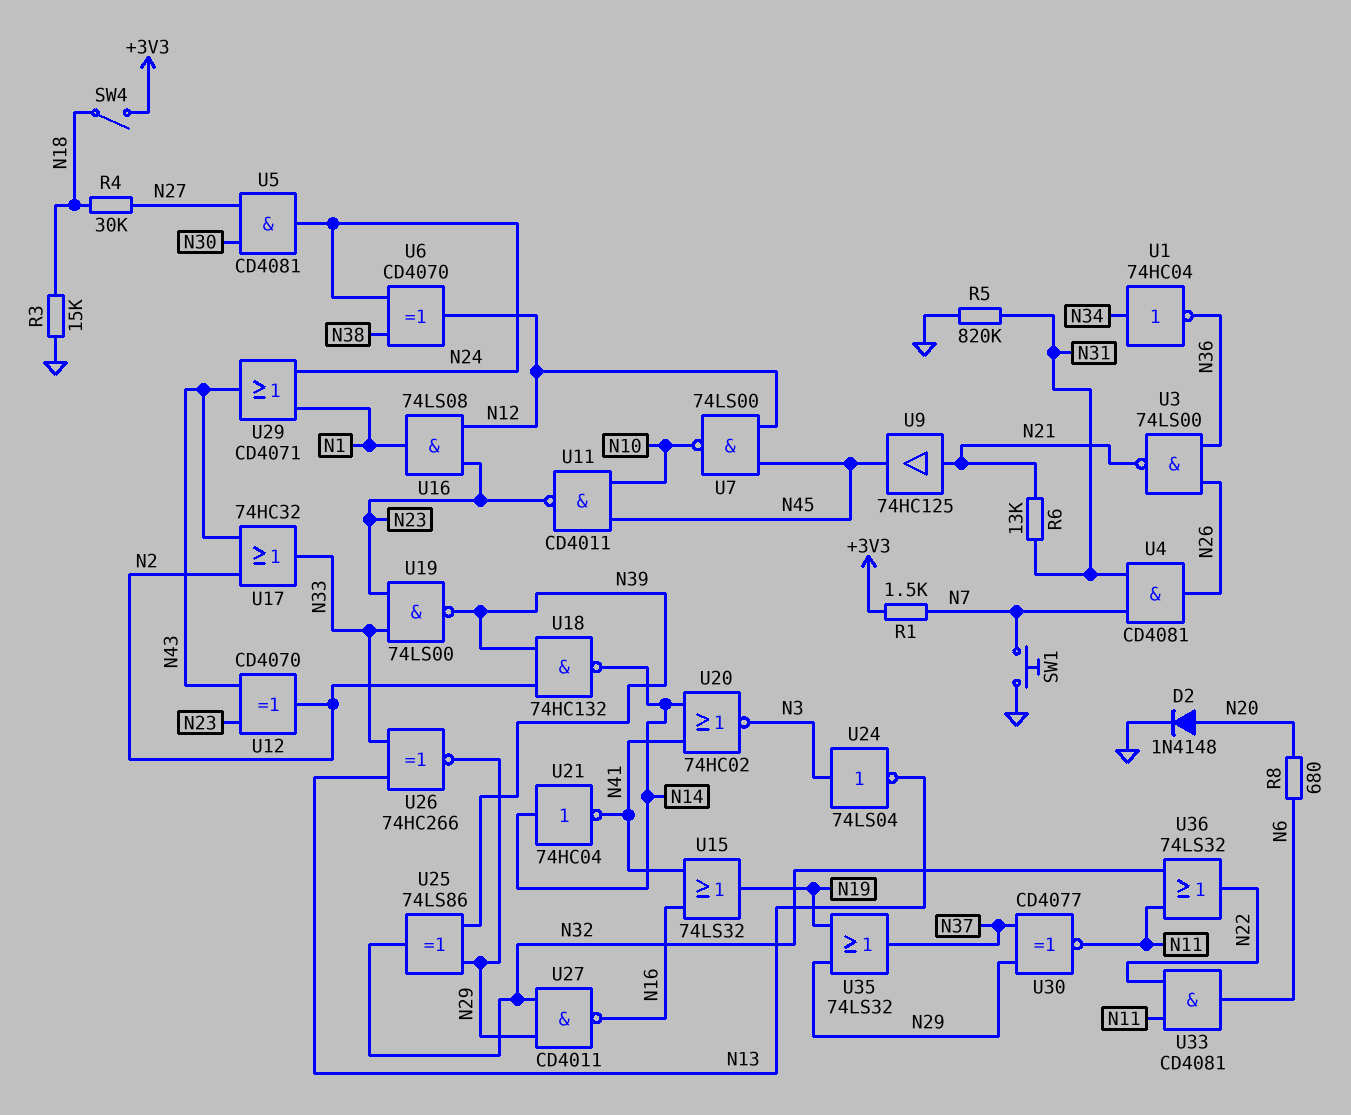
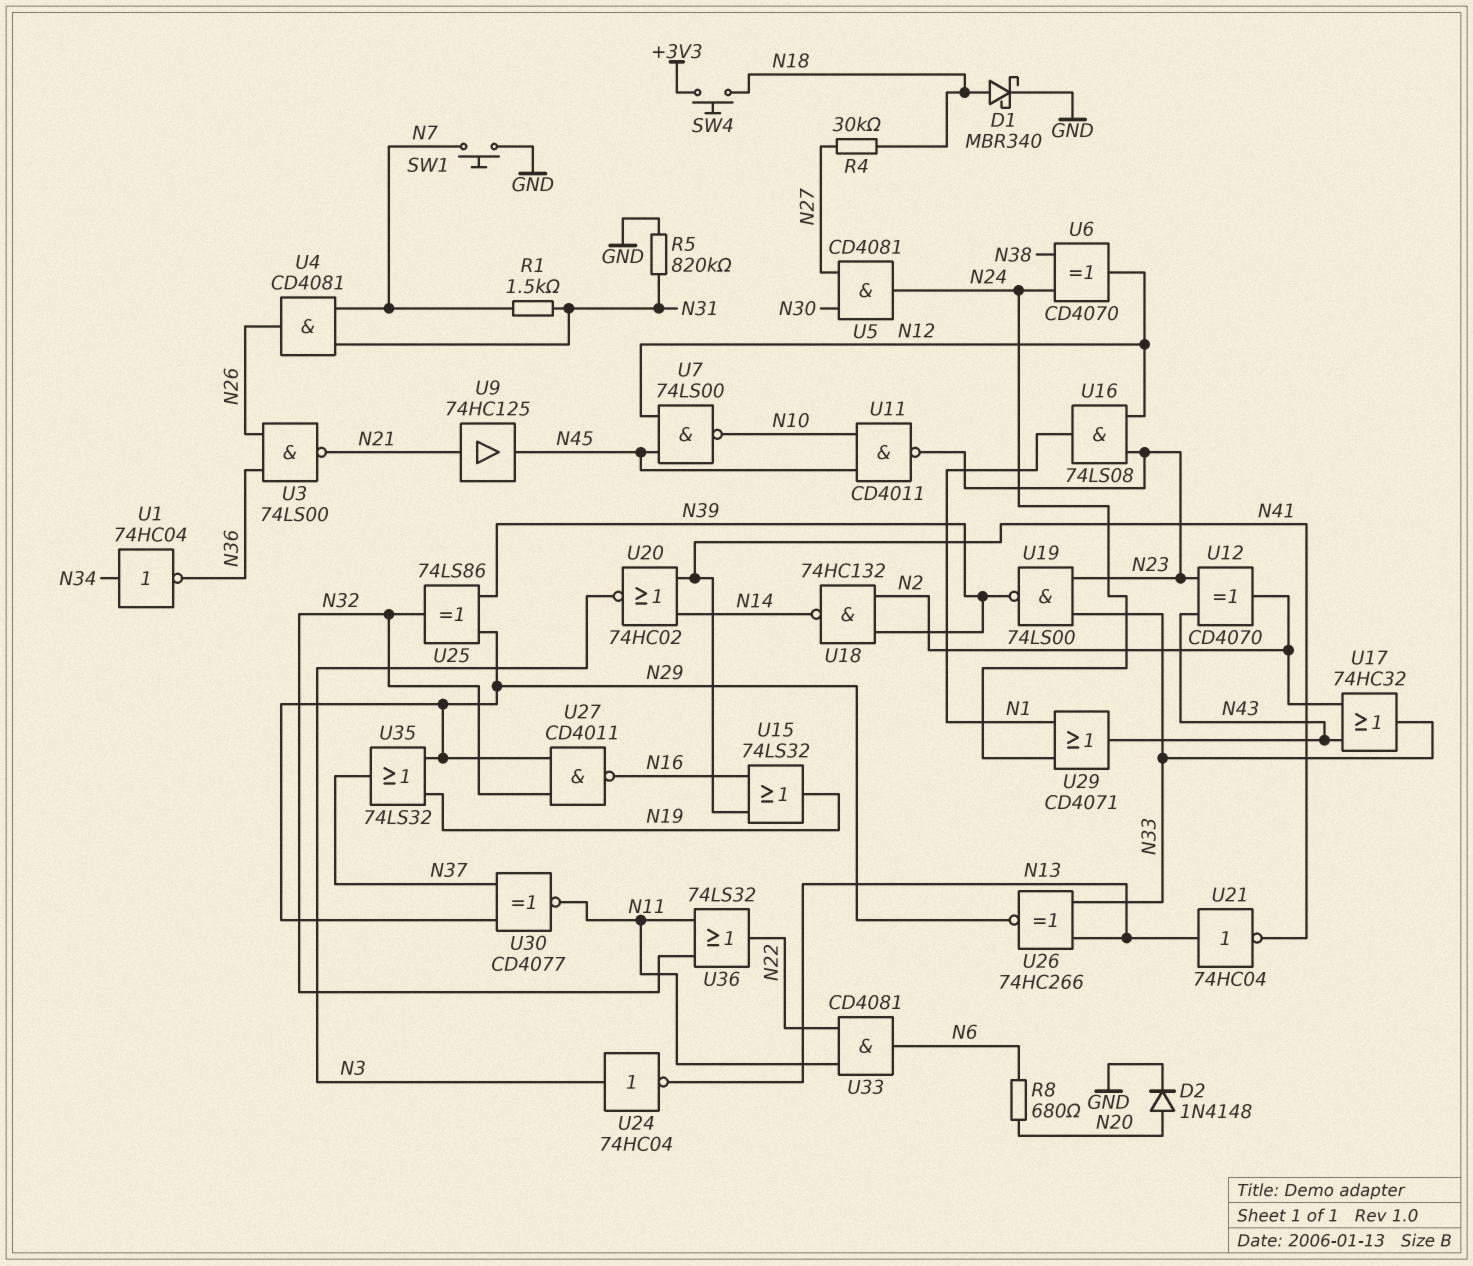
D1: none -> schottky MBR340 (A N18, K GND)
R1: 1.5k (+3V3, N7) -> 1.5k (N7, N31)
R3: 15k (GND, N18) -> none
R6: 13k (N21, N31) -> none
SW4: switch (+3V3, N18) -> button (+3V3, N18)
U21: NOT 74HC04 (in N14, out N41) -> NOT 74HC04 (in N13, out N41)
U24: NOT 74LS04 (in N3, out N13) -> NOT 74HC04 (in N3, out N13)

